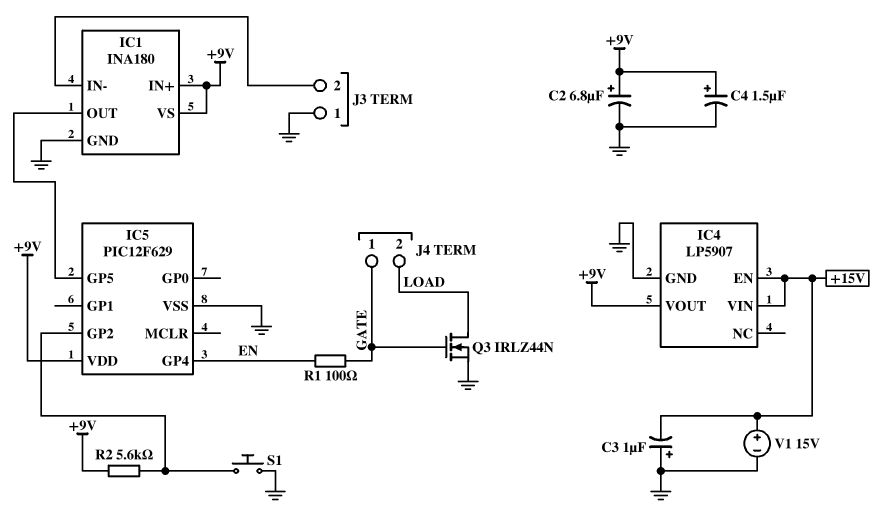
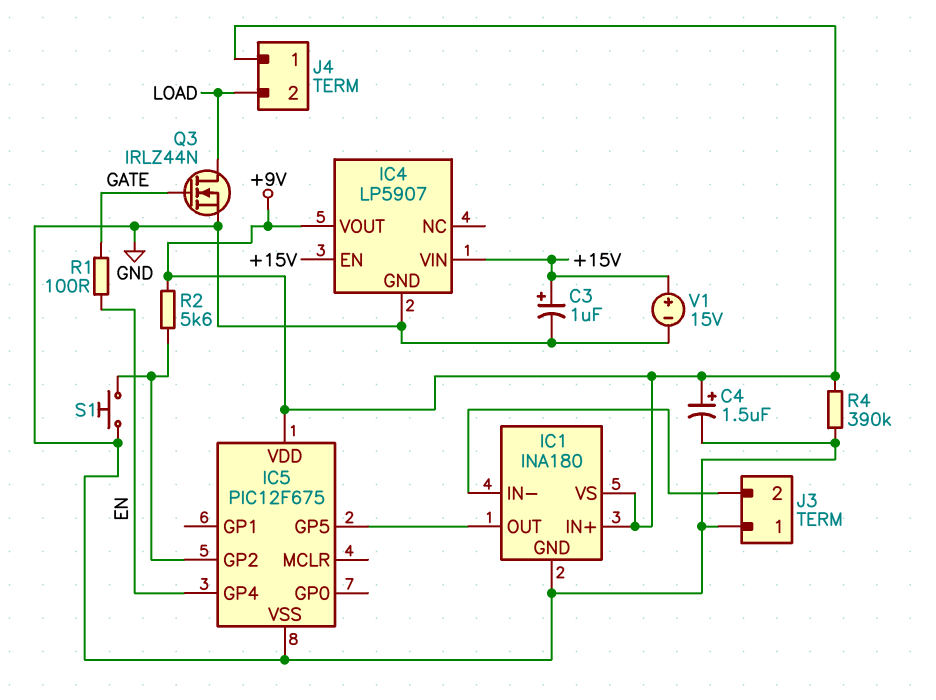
C2: 6.8uF (plus +9V, minus GND) -> none
C3: 1uF (plus GND, minus +15V) -> 1uF (plus +15V, minus GND)
IC5: PIC12F629 -> PIC12F675
J4 pin 1: GATE -> +9V
R4: none -> 390k (+9V, GND)

